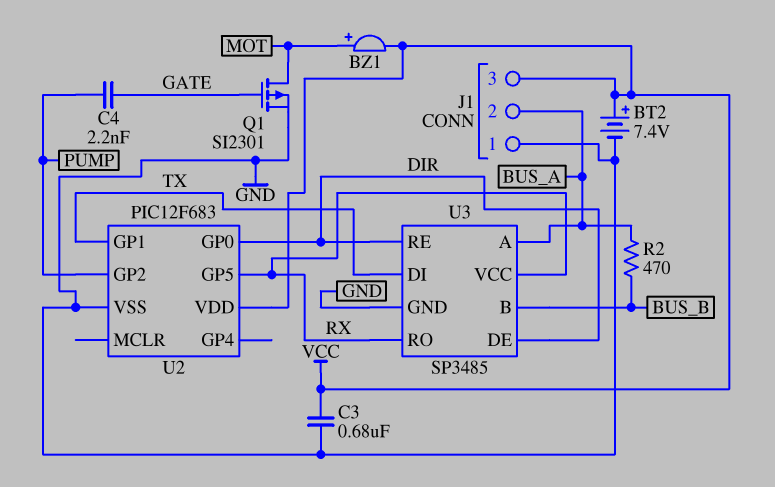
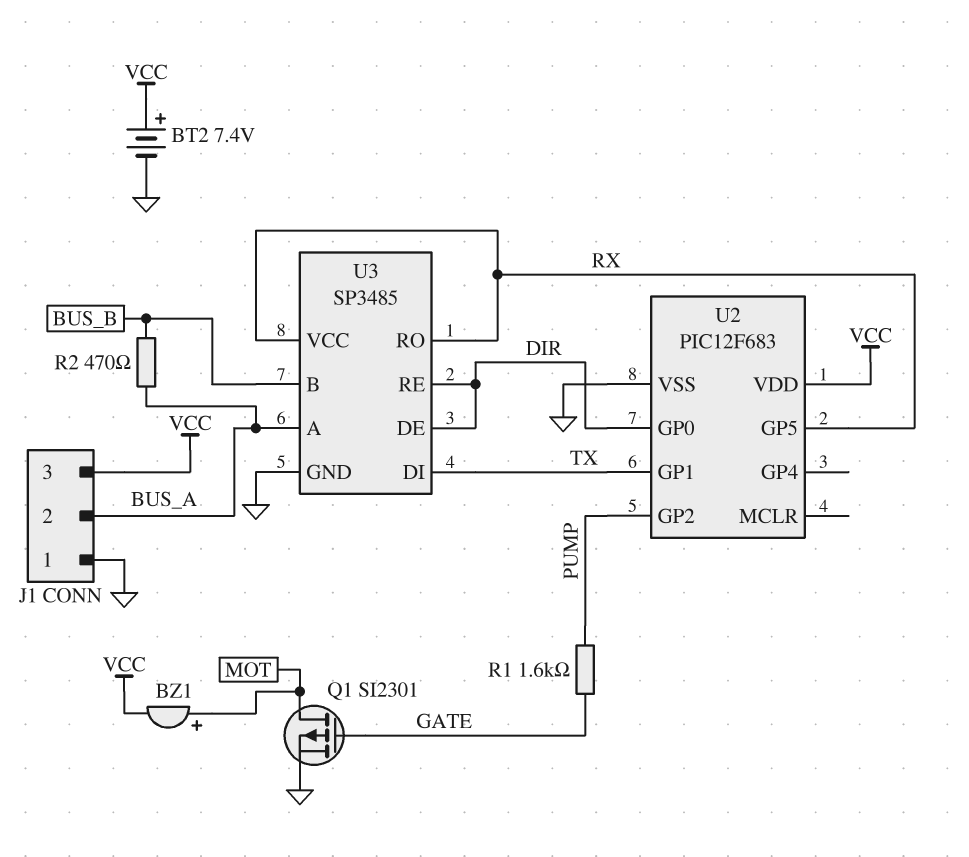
C3: 680nF (GND, VCC) -> none
C4: 2.2nF (GATE, PUMP) -> none
R1: none -> 1.6k (GATE, PUMP)

